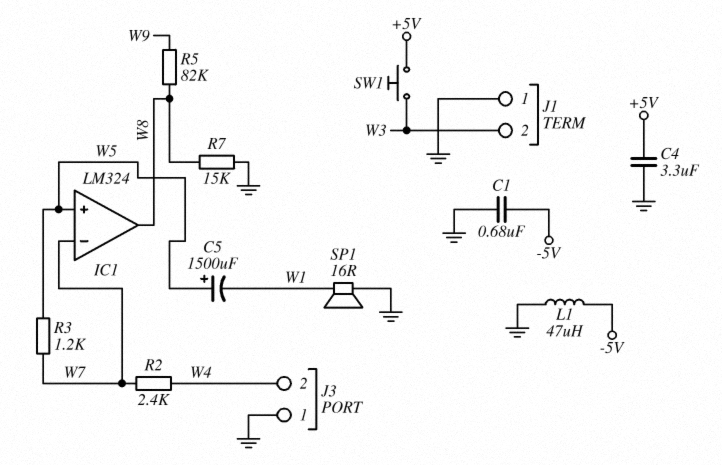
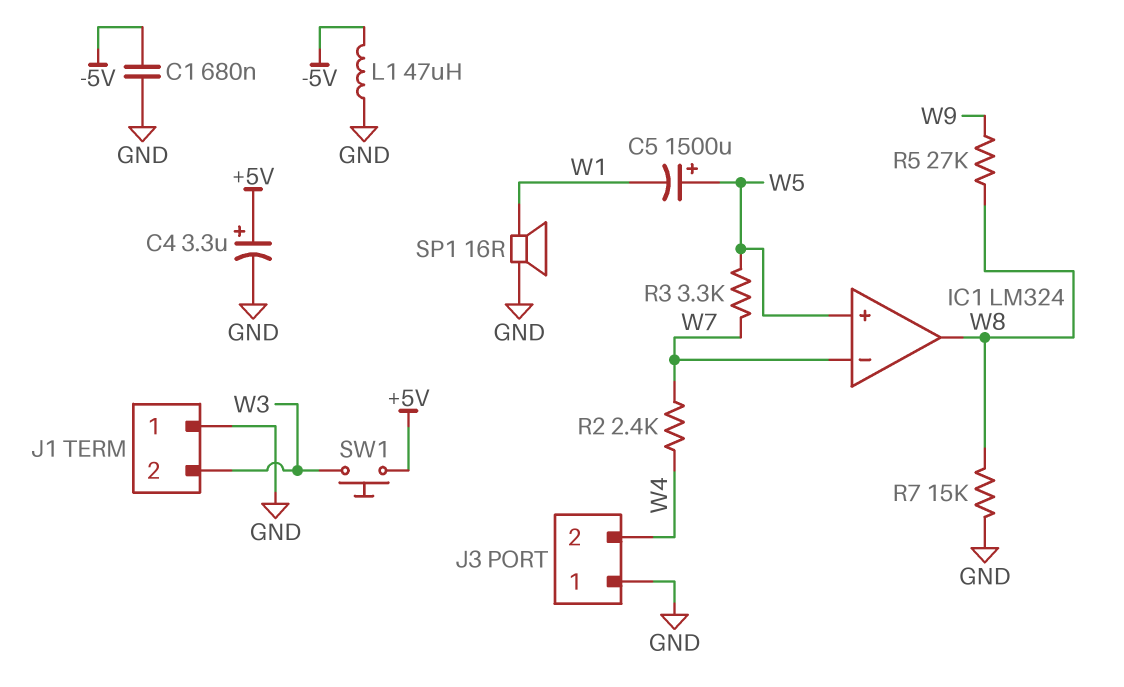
C4: 3.3uF (+5V, GND) -> 3.3uF (plus +5V, minus GND)
R3: 1.2k (W5, W7) -> 3.3k (W5, W7)
R5: 82k (W8, W9) -> 27k (W8, W9)

